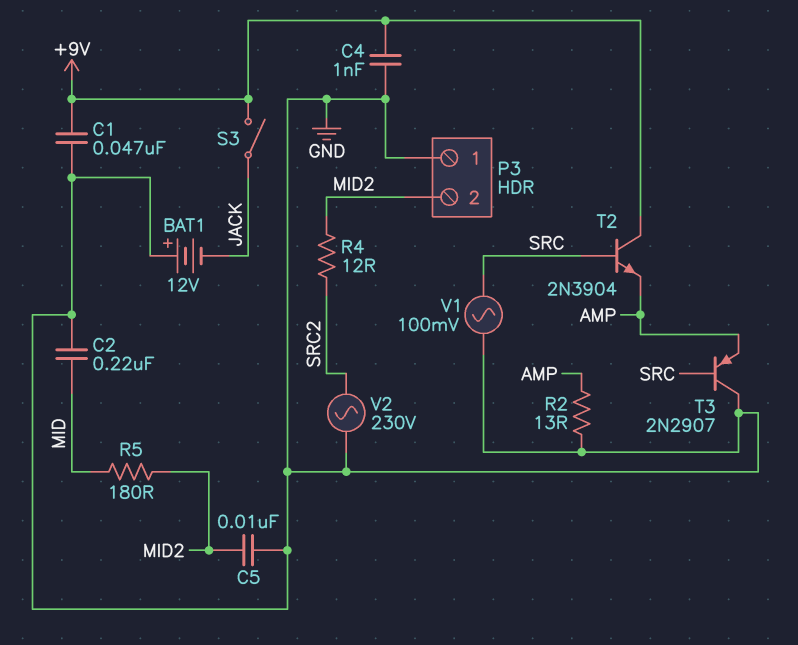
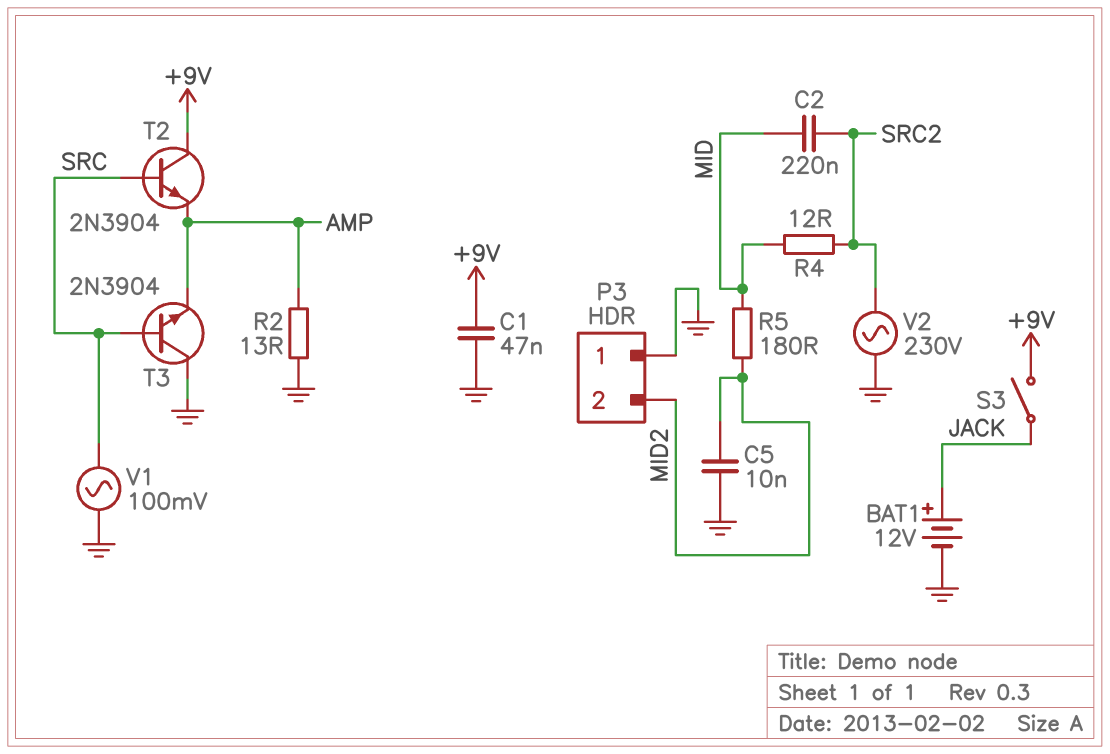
BAT1: 12V (plus GND, minus JACK) -> 12V (plus JACK, minus GND)
C2: 220nF (GND, MID) -> 220nF (MID, SRC2)
C4: 1nF (+9V, GND) -> none
R4: 12 (MID2, SRC2) -> 12 (MID, SRC2)
T3: PNP 2N2907 (B SRC, C GND, E AMP) -> NPN 2N3904 (B SRC, C GND, E AMP)

